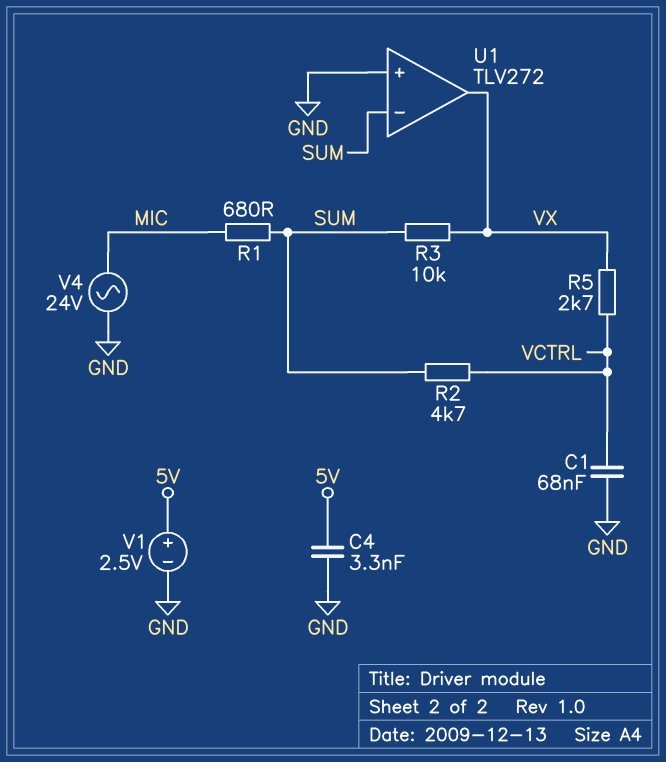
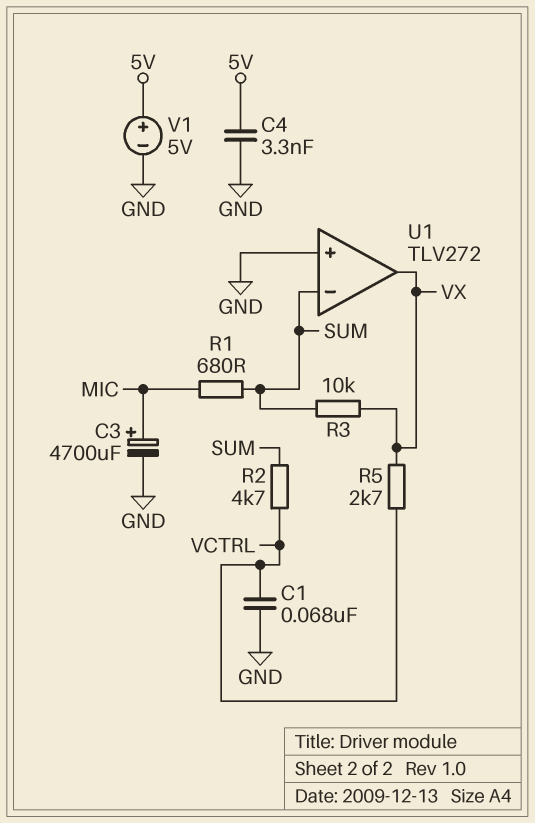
C3: none -> 4700uF (plus MIC, minus GND)
V1: 2.5V (plus 5V, minus GND) -> 5V (plus 5V, minus GND)
V4: AC 24V (GND, MIC) -> none

